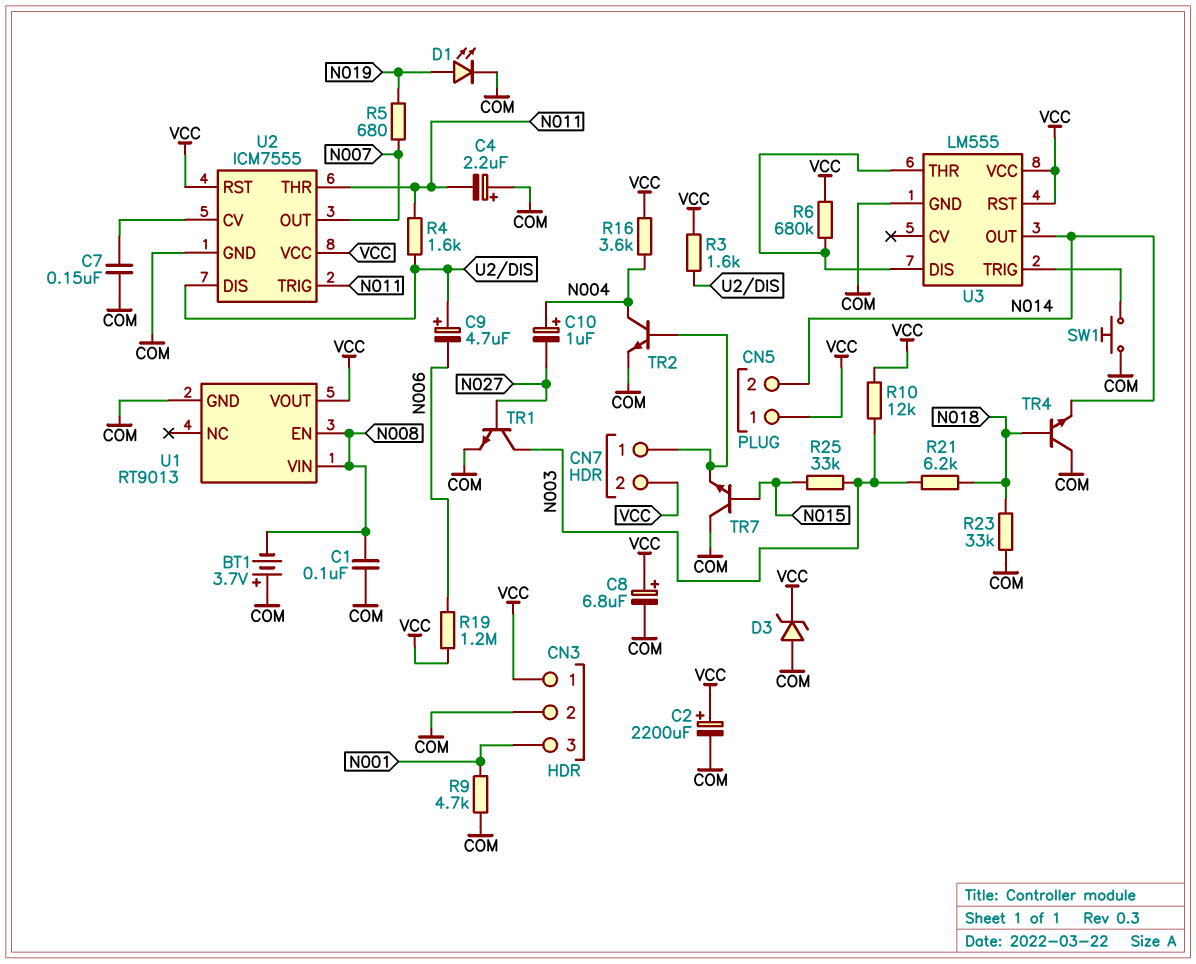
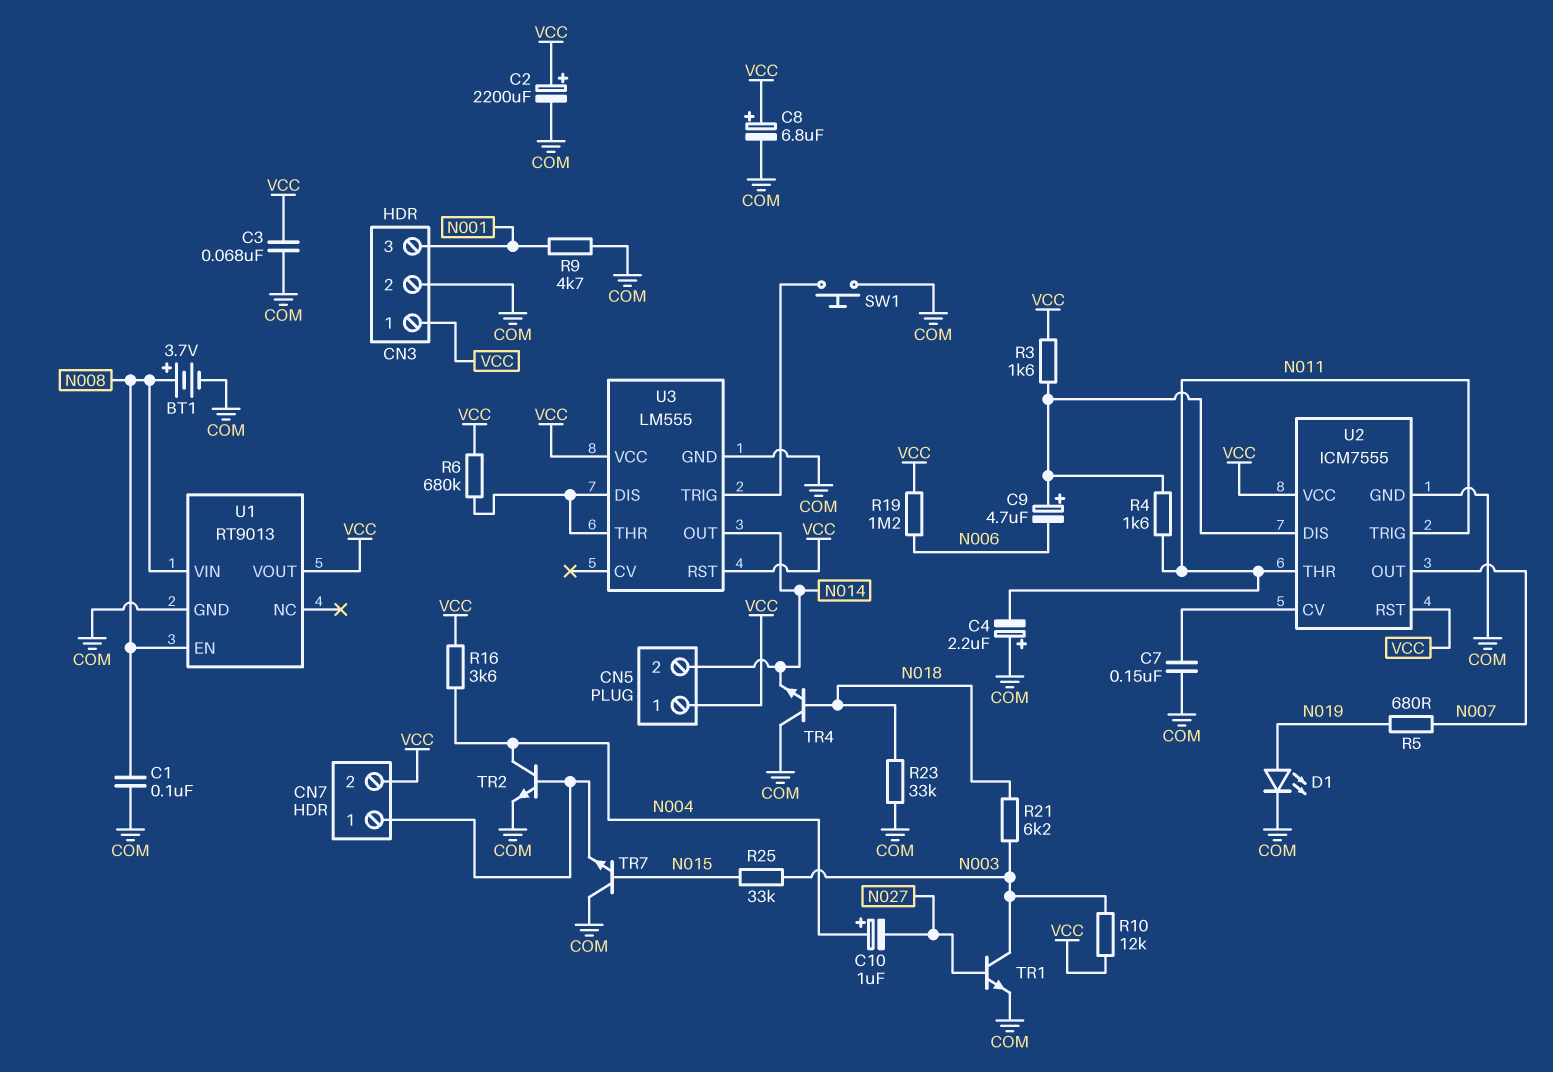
BT1: 3.7V (plus COM, minus N008) -> 3.7V (plus N008, minus COM)
C3: none -> 68nF (COM, VCC)
D3: zener (A COM, K VCC) -> none

